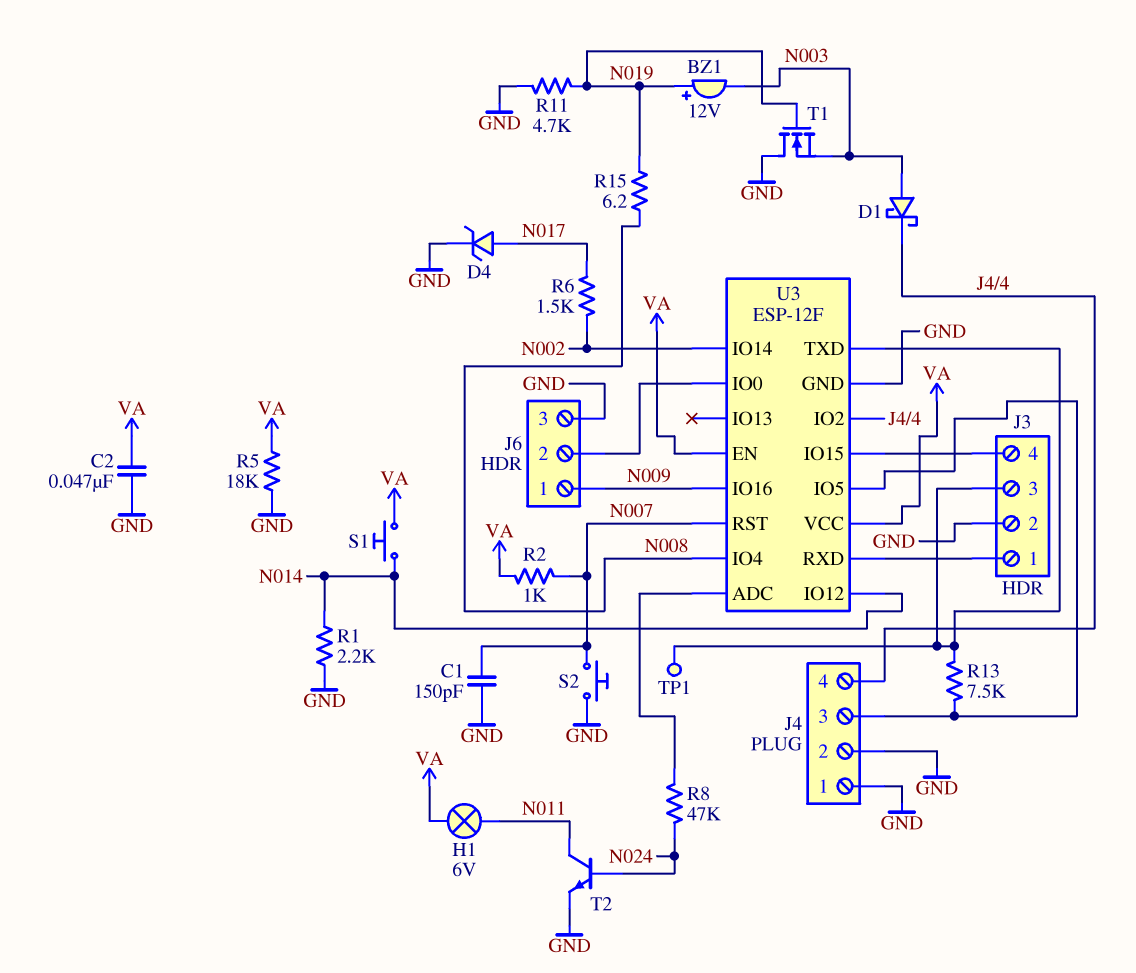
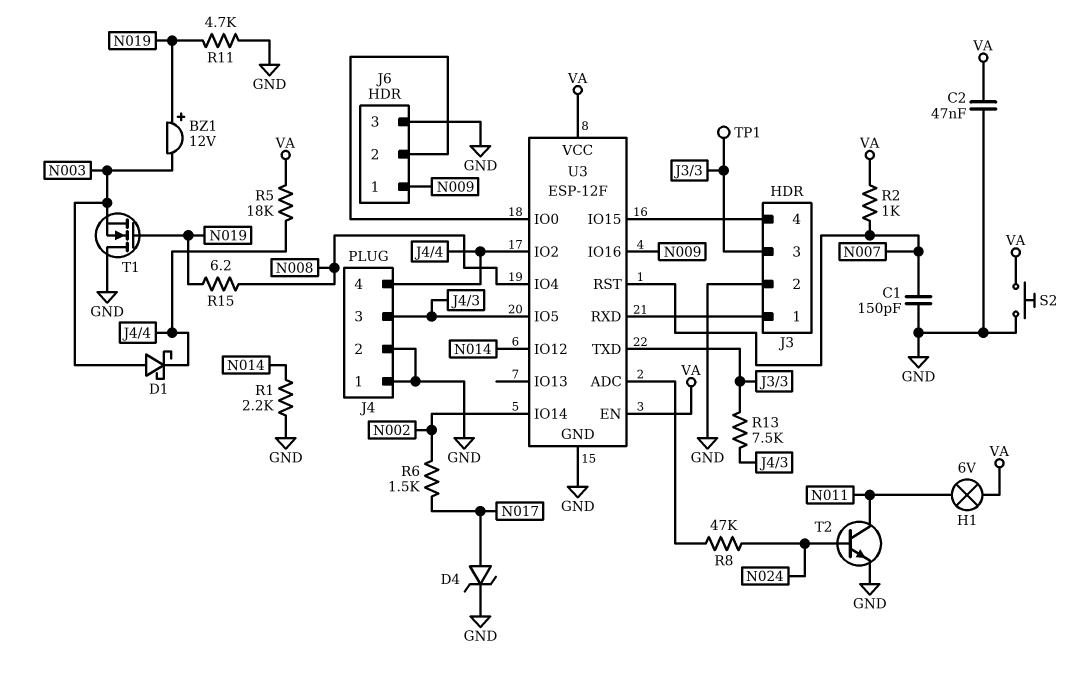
R5: 18k (GND, VA) -> 18k (J4/4, VA)
S1: button (N014, VA) -> none
S2: button (GND, N007) -> button (GND, VA)

